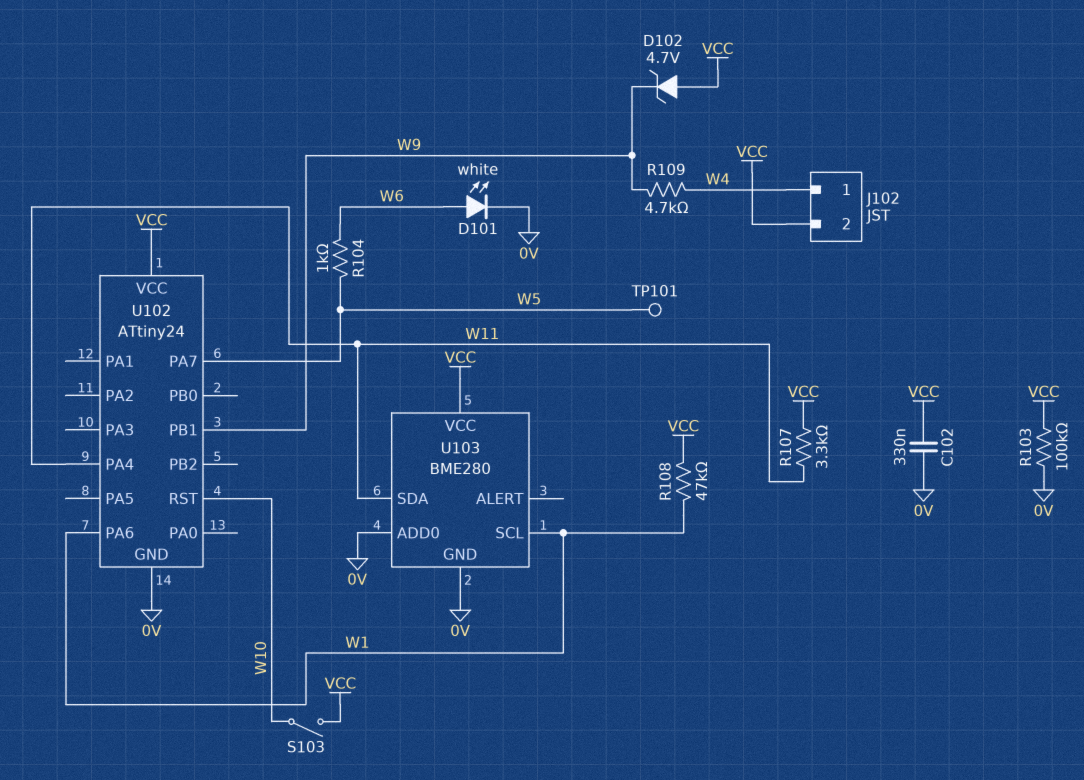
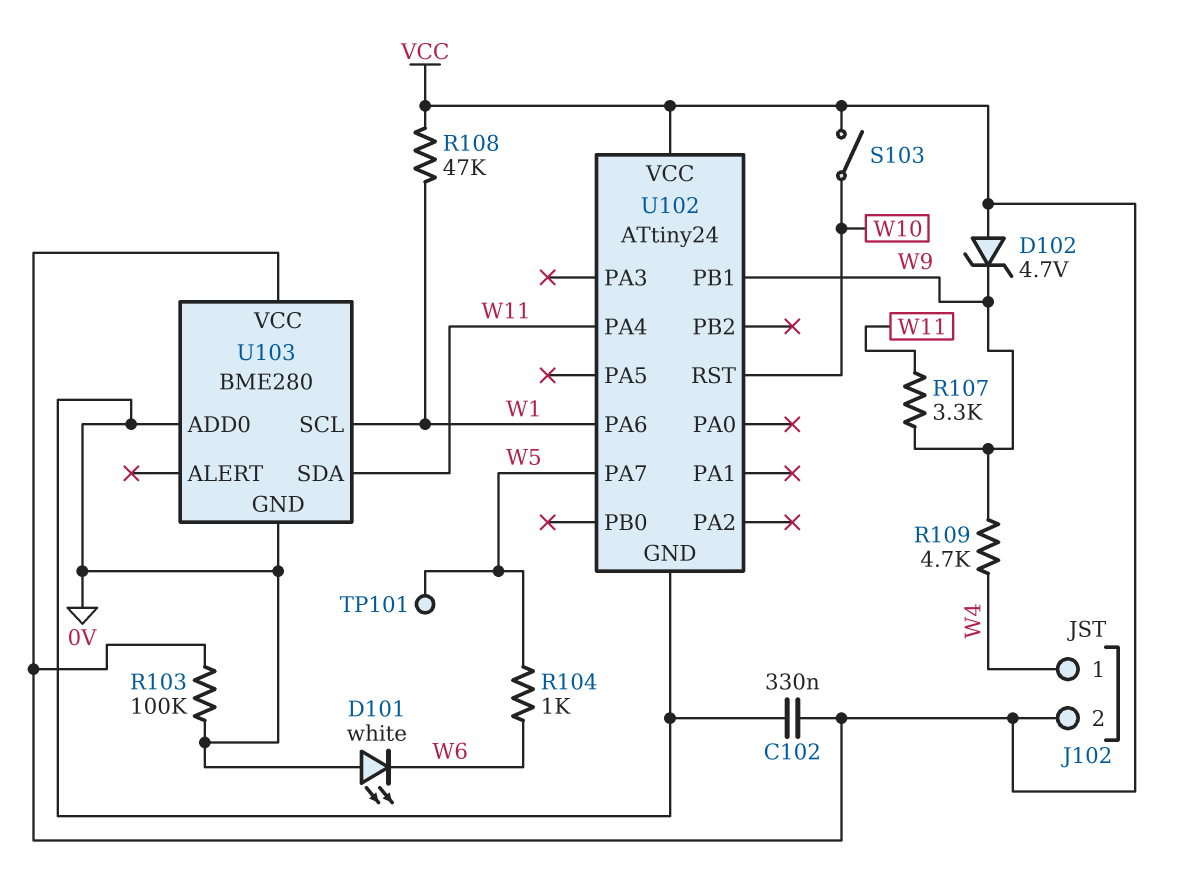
D101: LED white (A W6, K 0V) -> LED white (A 0V, K W6)
R107: 3.3k (VCC, W11) -> 3.3k (W9, W11)

